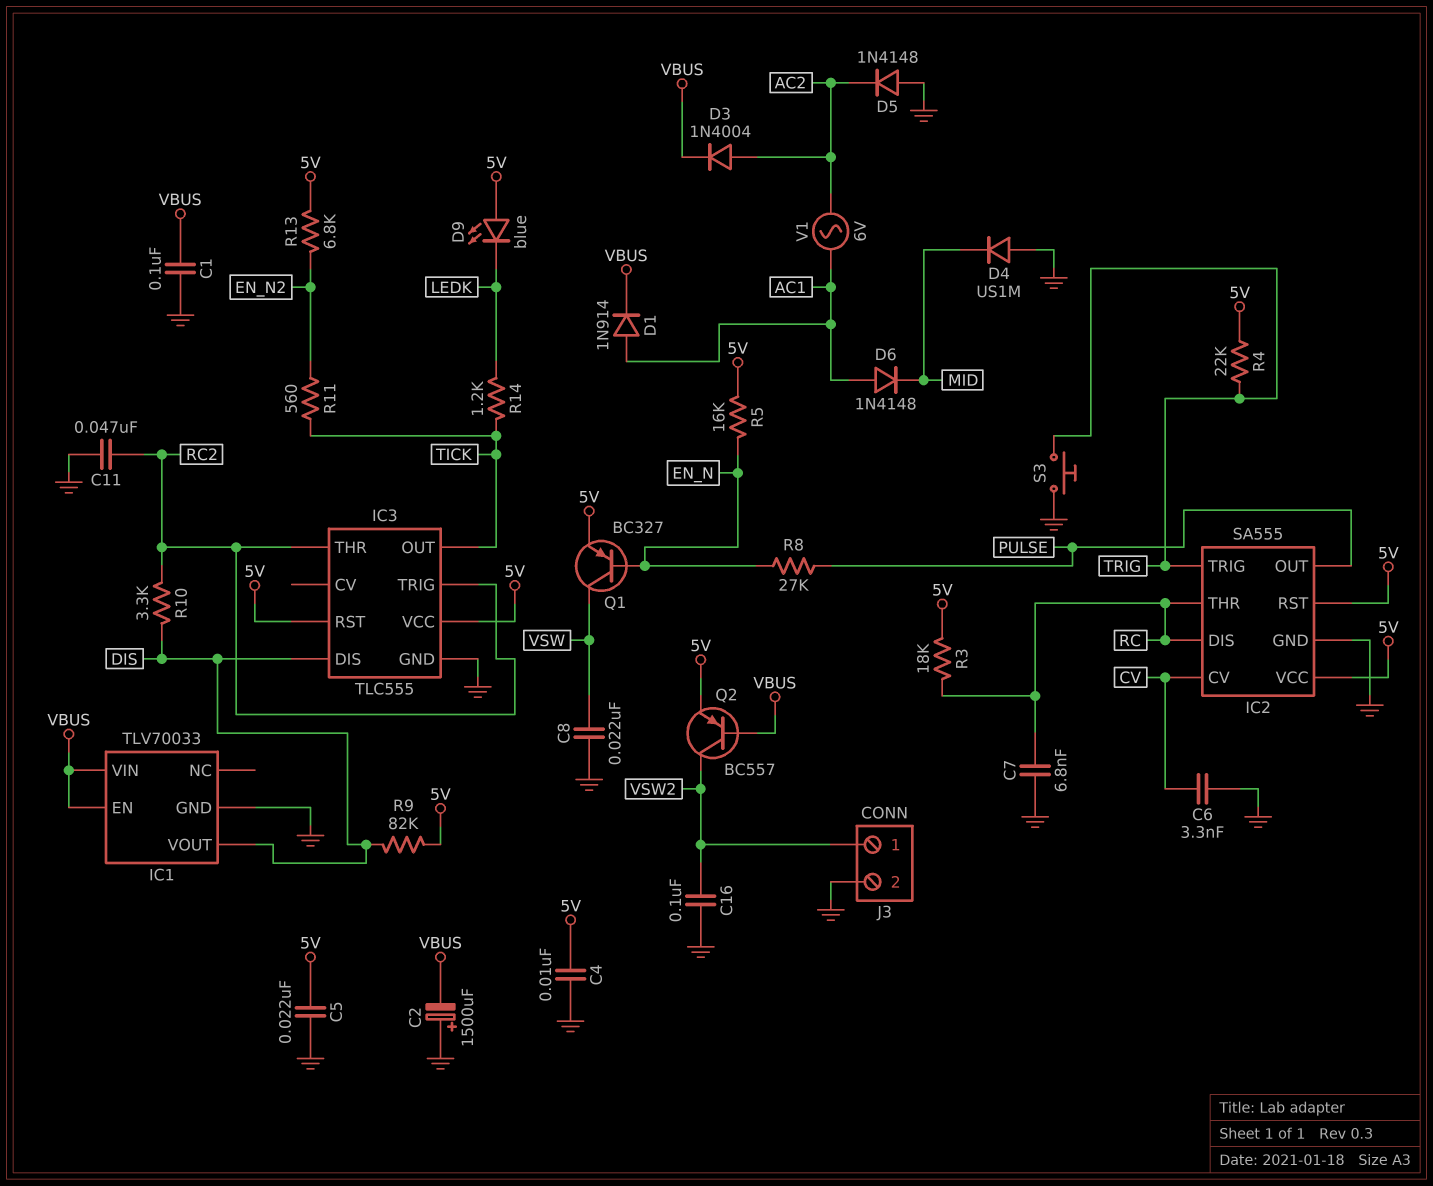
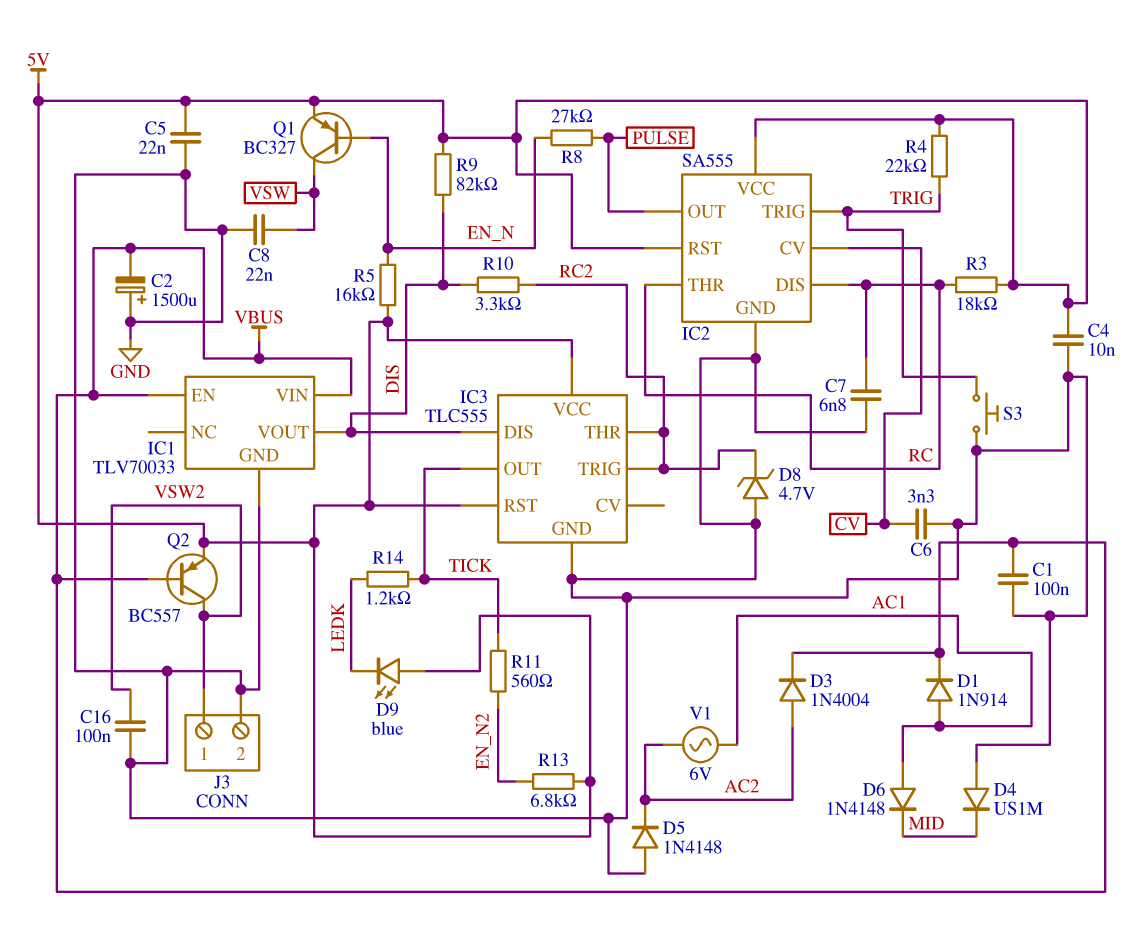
C11: 47nF (GND, RC2) -> none
D8: none -> zener 4.7V (A GND, K RC2)

